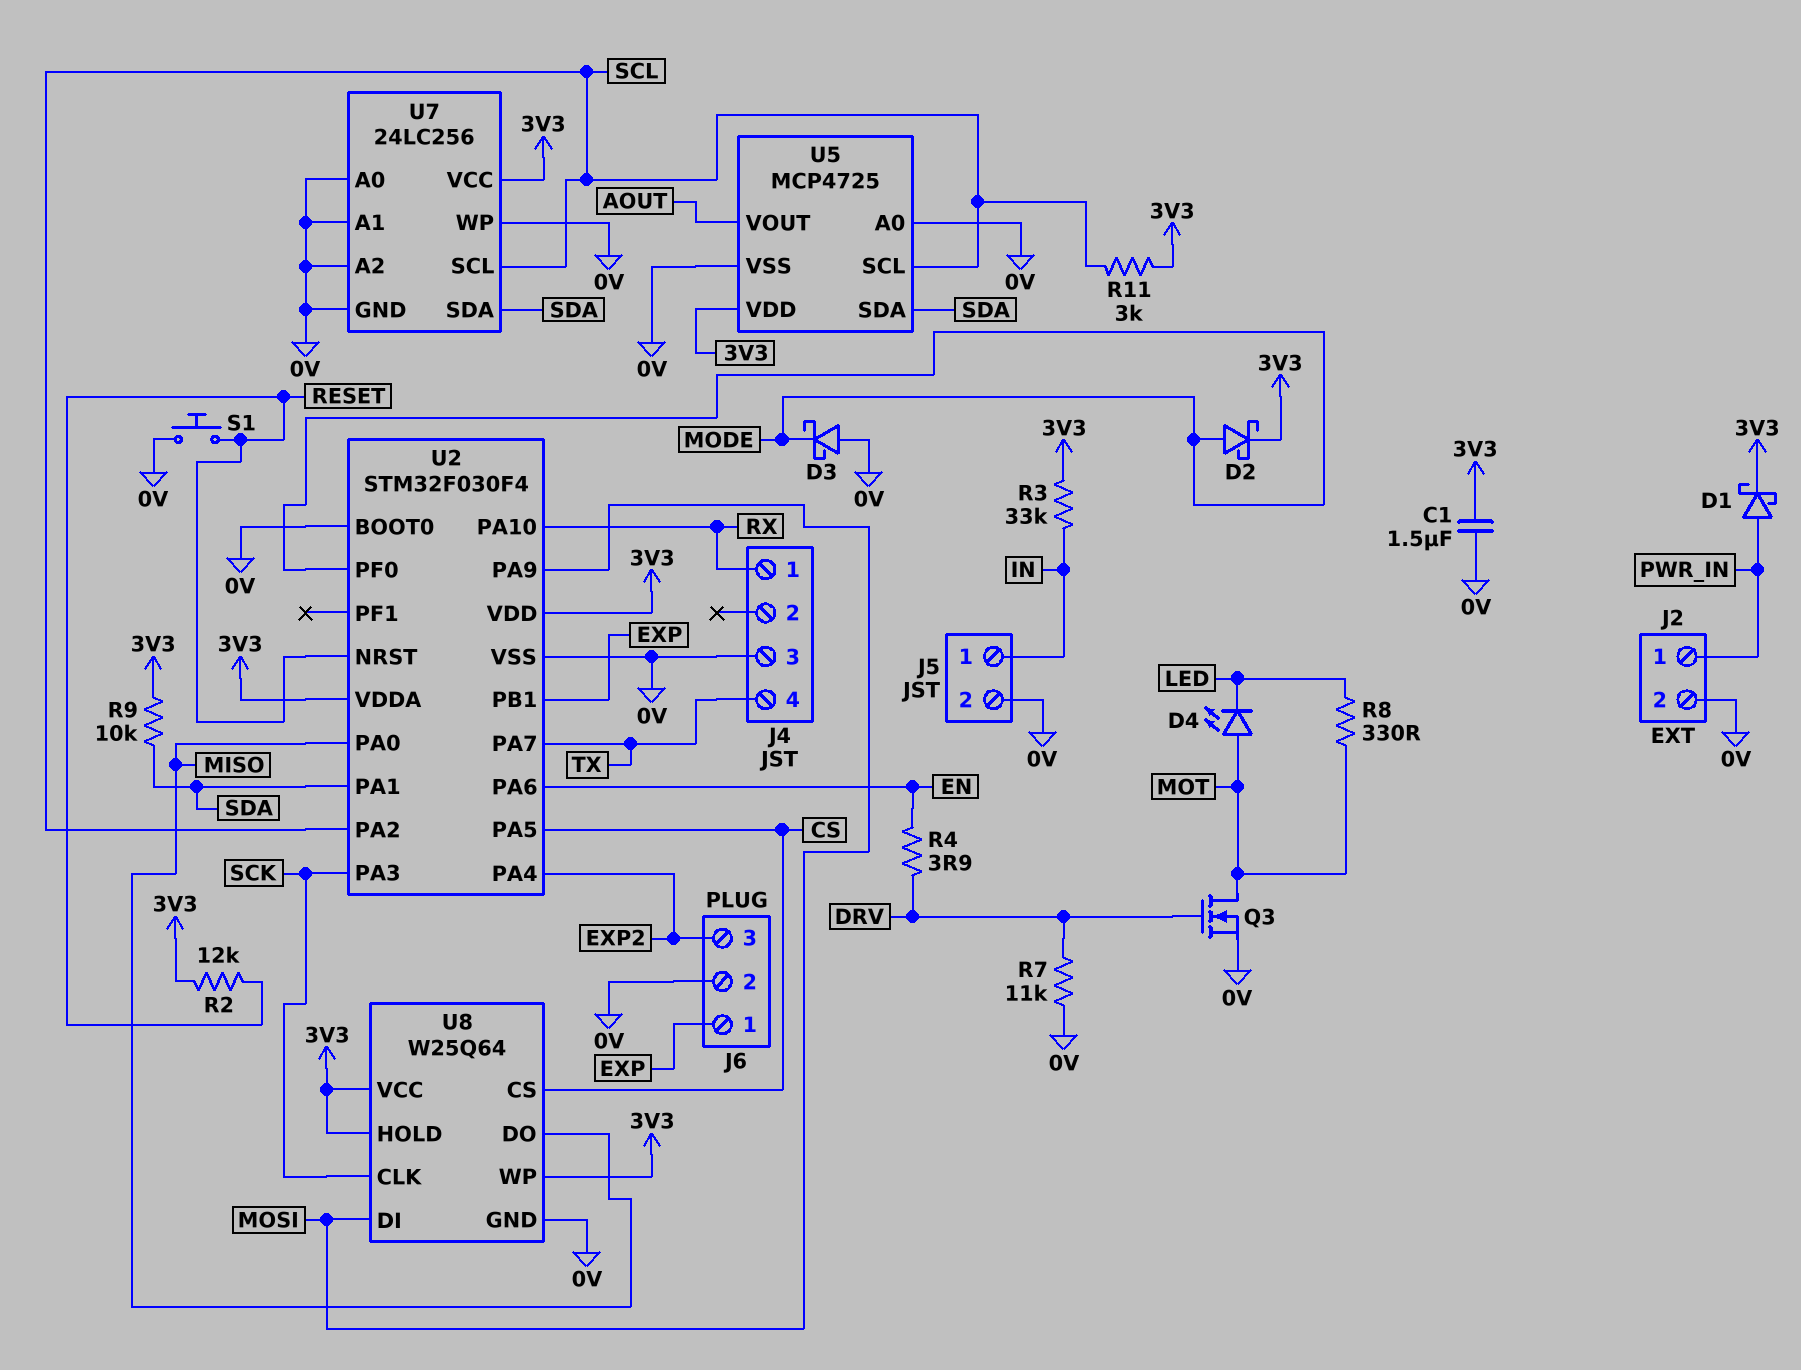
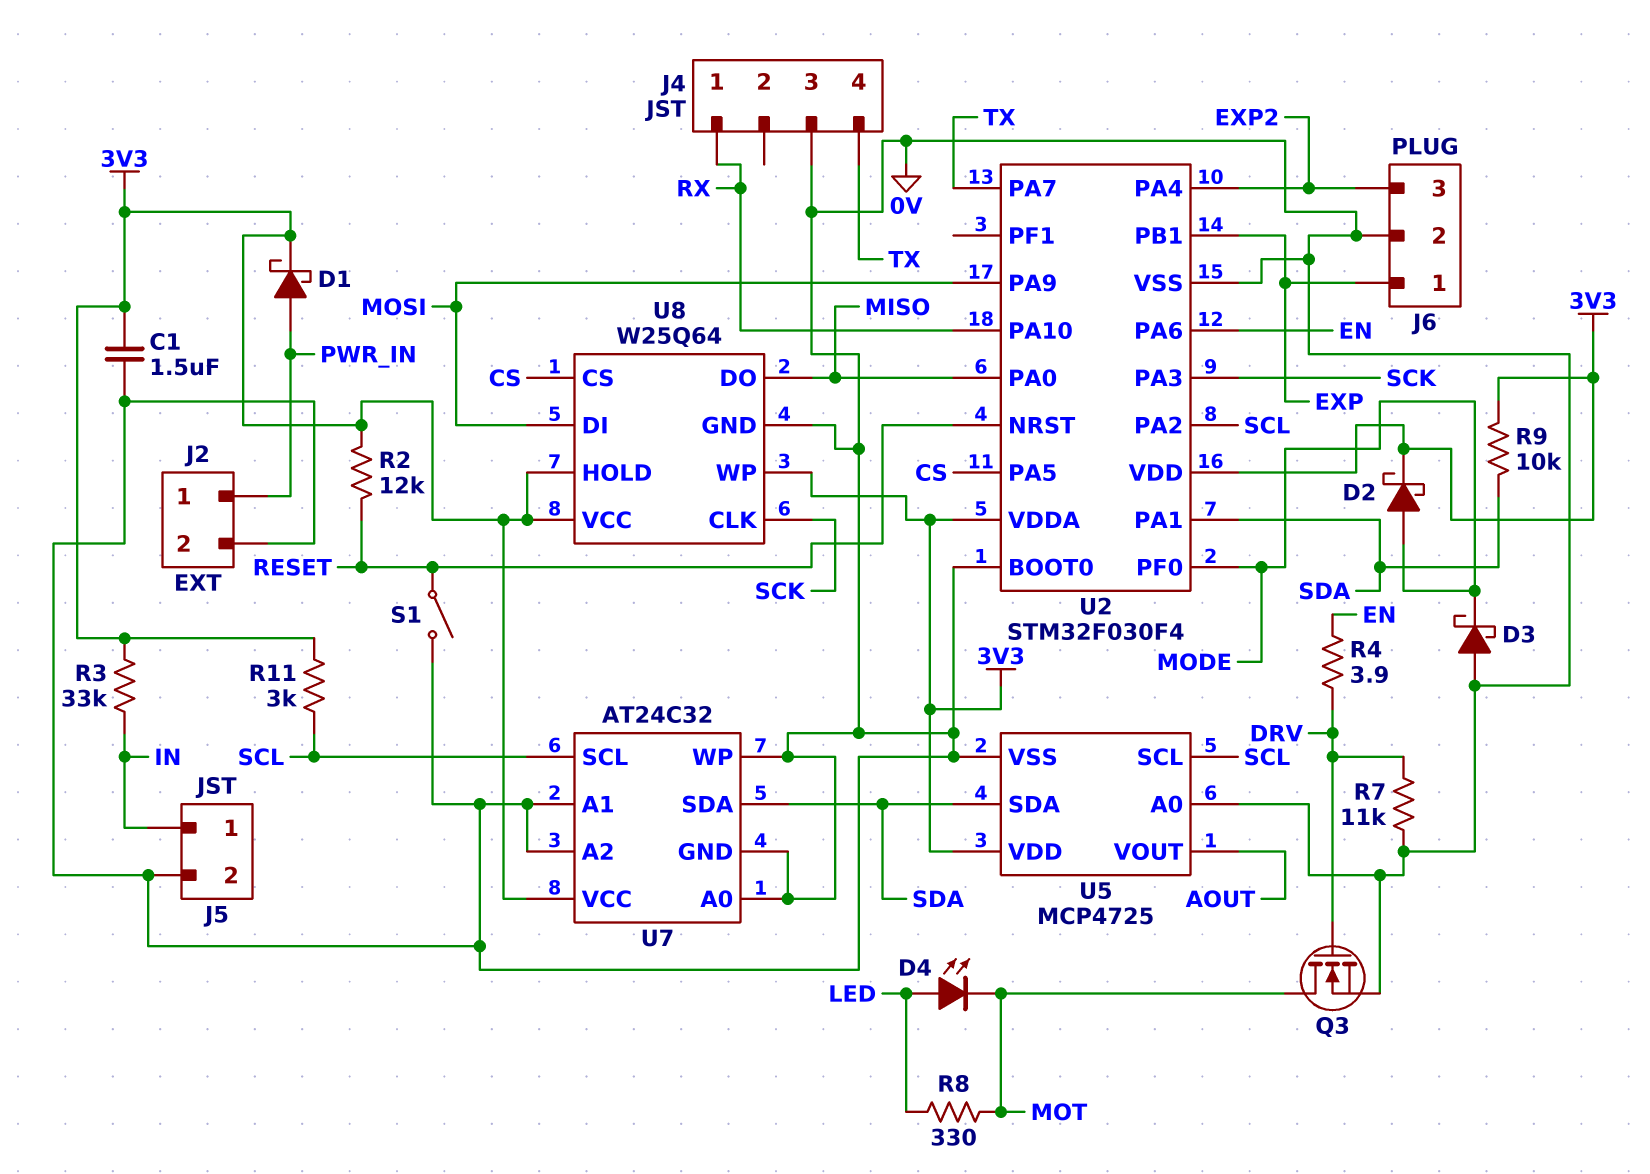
D4: LED (A MOT, K LED) -> LED (A LED, K MOT)
S1: button (0V, RESET) -> switch (0V, RESET)
U7: 24LC256 -> AT24C32

